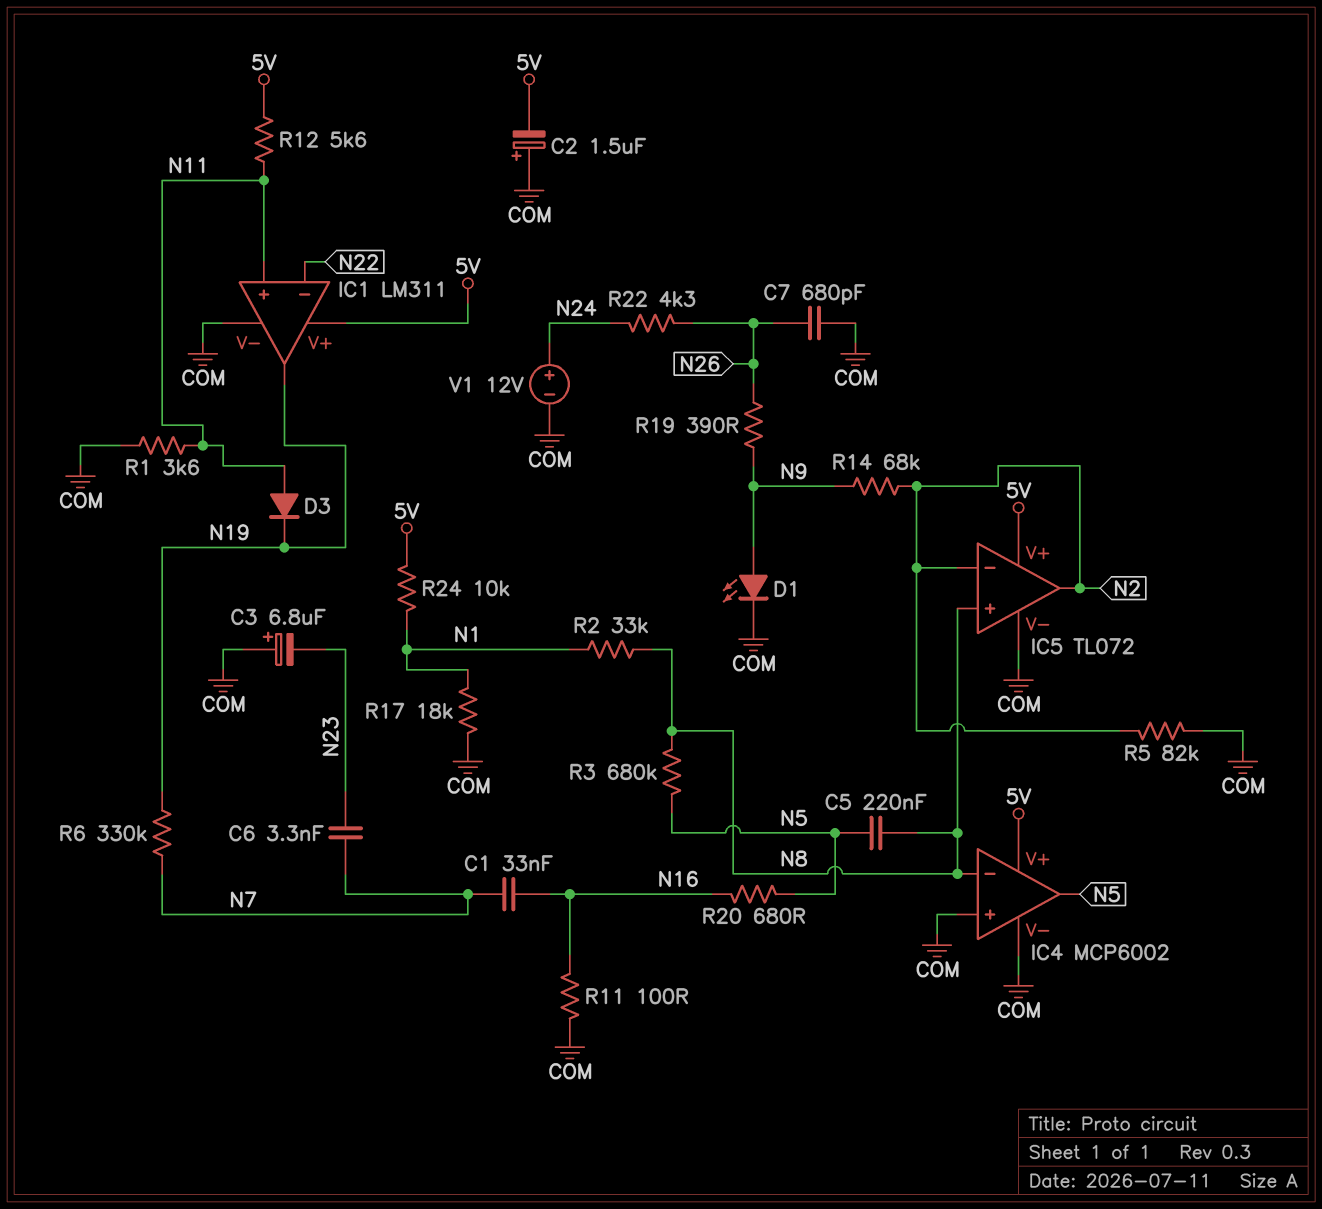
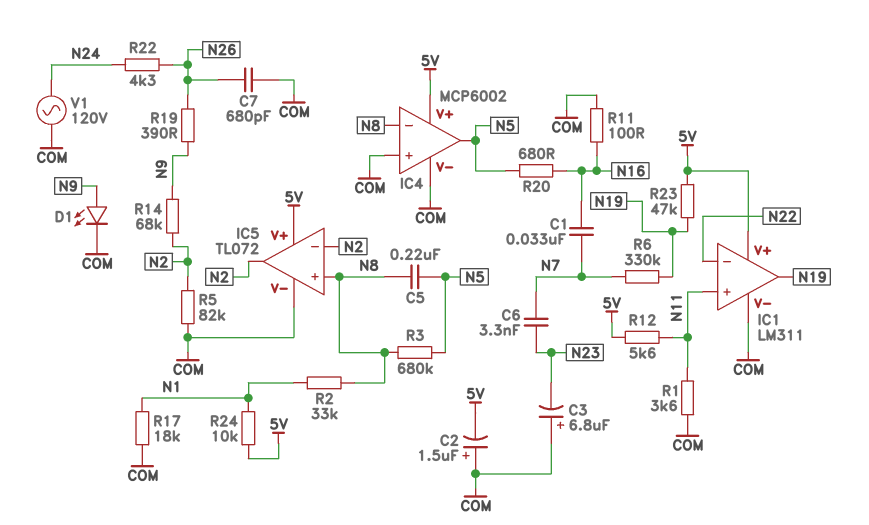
D3: diode (A N11, K N19) -> none
R23: none -> 47k (5V, N19)
V1: 12V (plus N24, minus COM) -> AC 120V (COM, N24)

